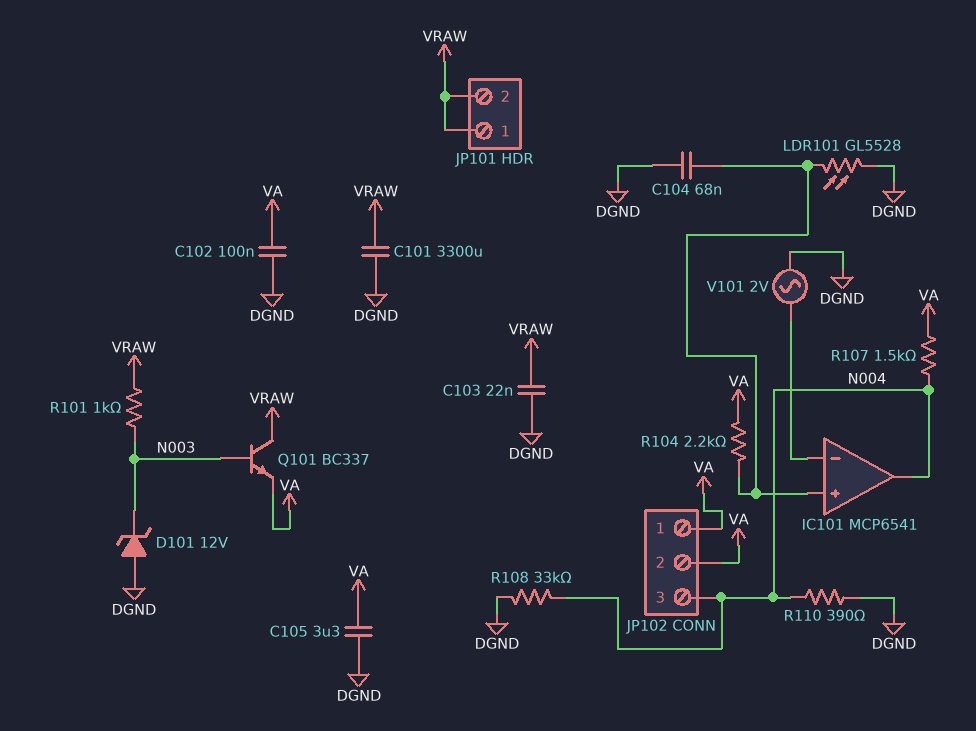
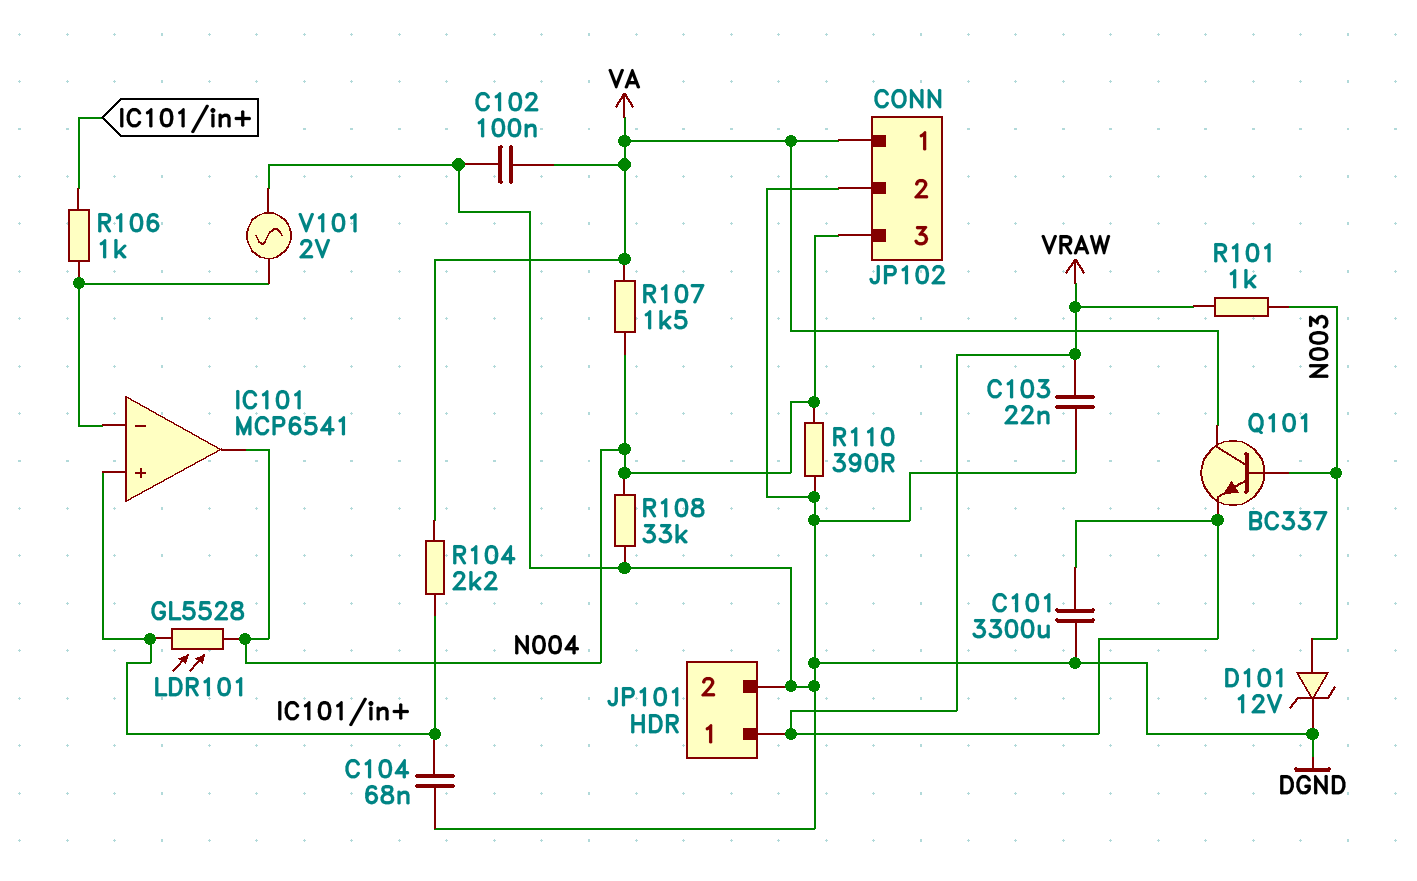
C105: 3.3uF (DGND, VA) -> none
D101: zener 12V (A DGND, K N003) -> zener 12V (A N003, K DGND)
JP101 pin 2: VRAW -> DGND
JP102 pin 2: VA -> DGND
LDR101: GL5528 (DGND, IC101/in+) -> GL5528 (IC101/in+, N004)
Q101: NPN BC337 (B N003, C VRAW, E VA) -> NPN BC337 (B N003, C VA, E VRAW)
R106: none -> 1k (IC101/in+, IC101/in-)

